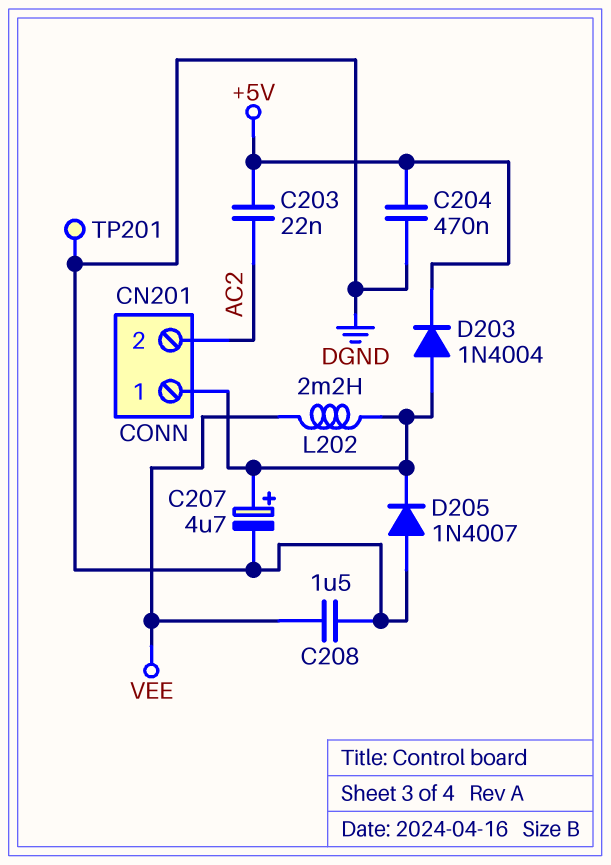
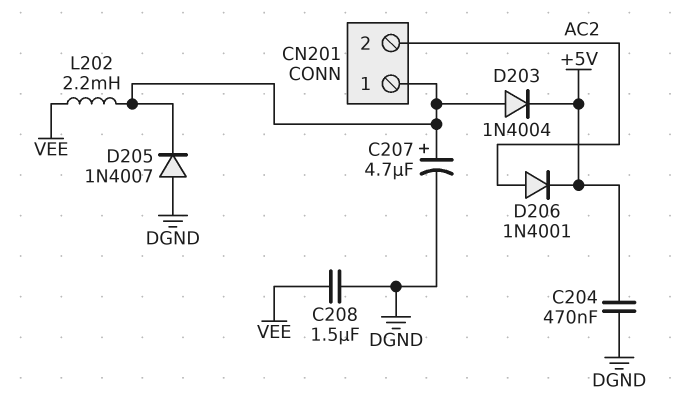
C203: 22nF (+5V, AC2) -> none
D206: none -> diode 1N4001 (A AC2, K +5V)
TP201: test point (DGND) -> none

